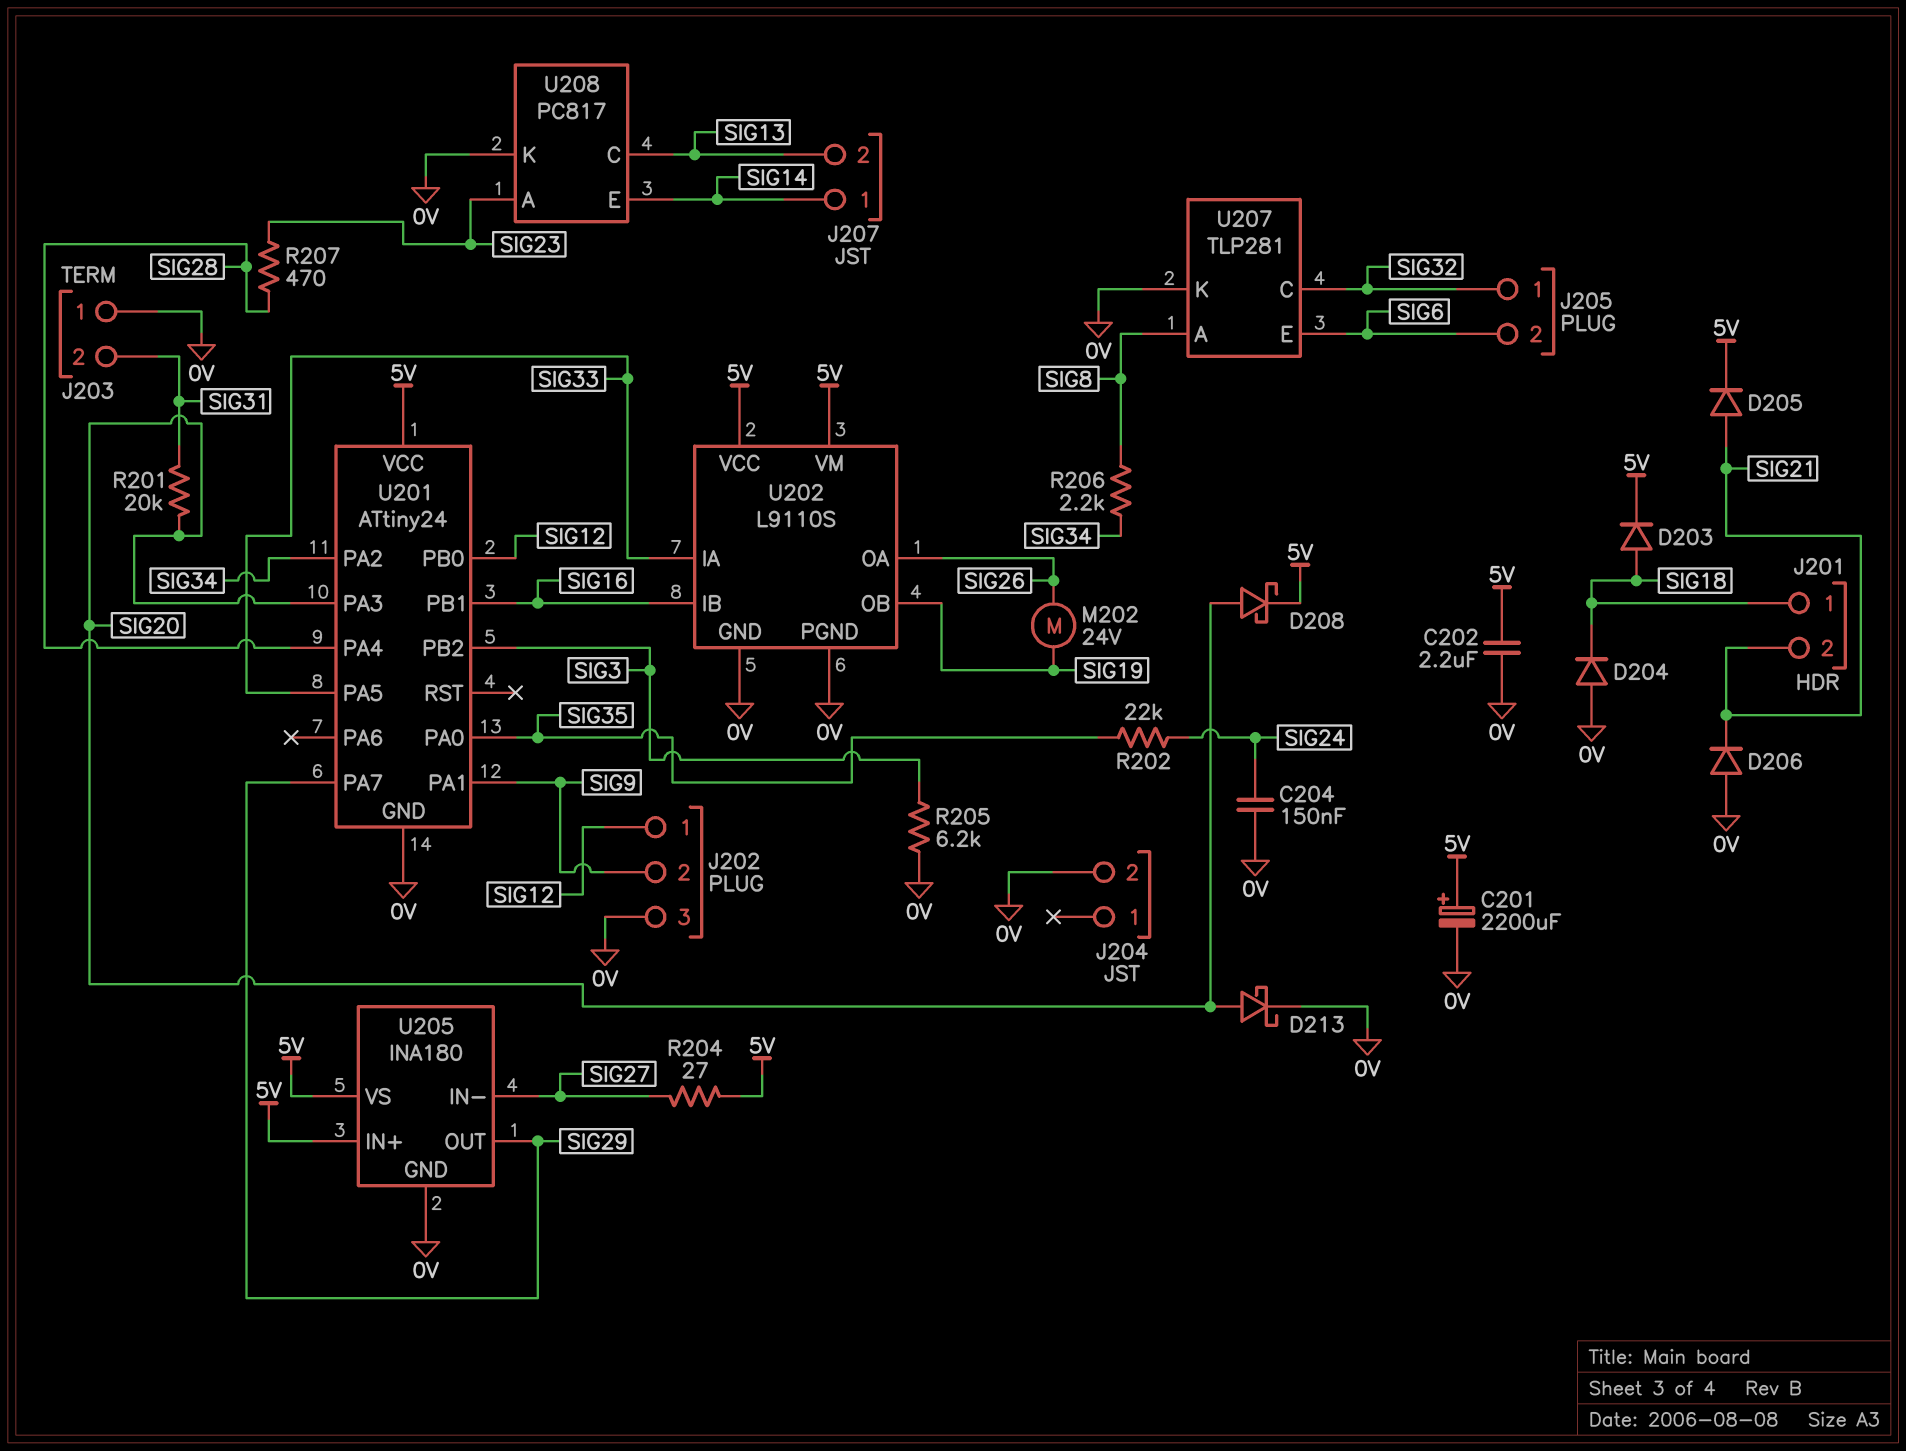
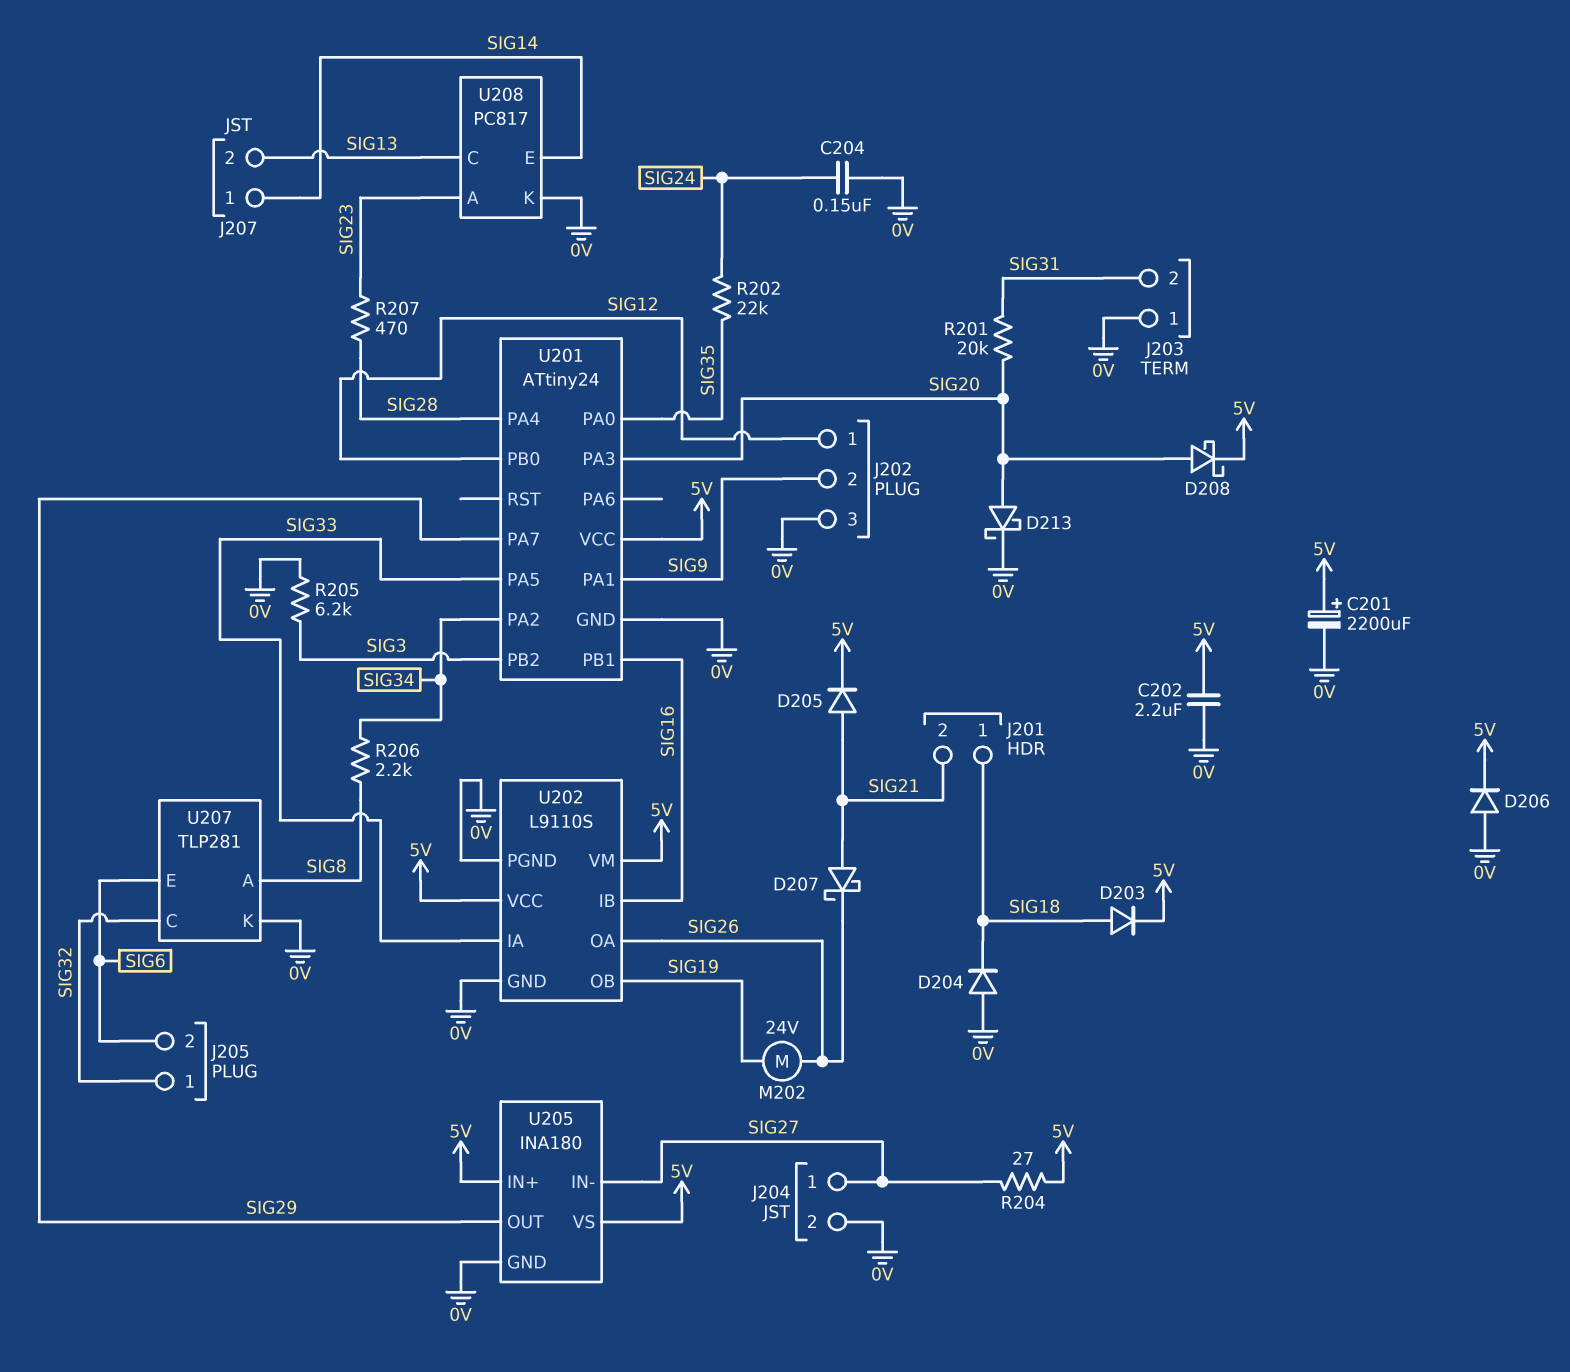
D206: diode (A 0V, K SIG21) -> diode (A 0V, K 5V)
D207: none -> schottky (A SIG21, K SIG26)
J204 pin 1: none -> SIG27

